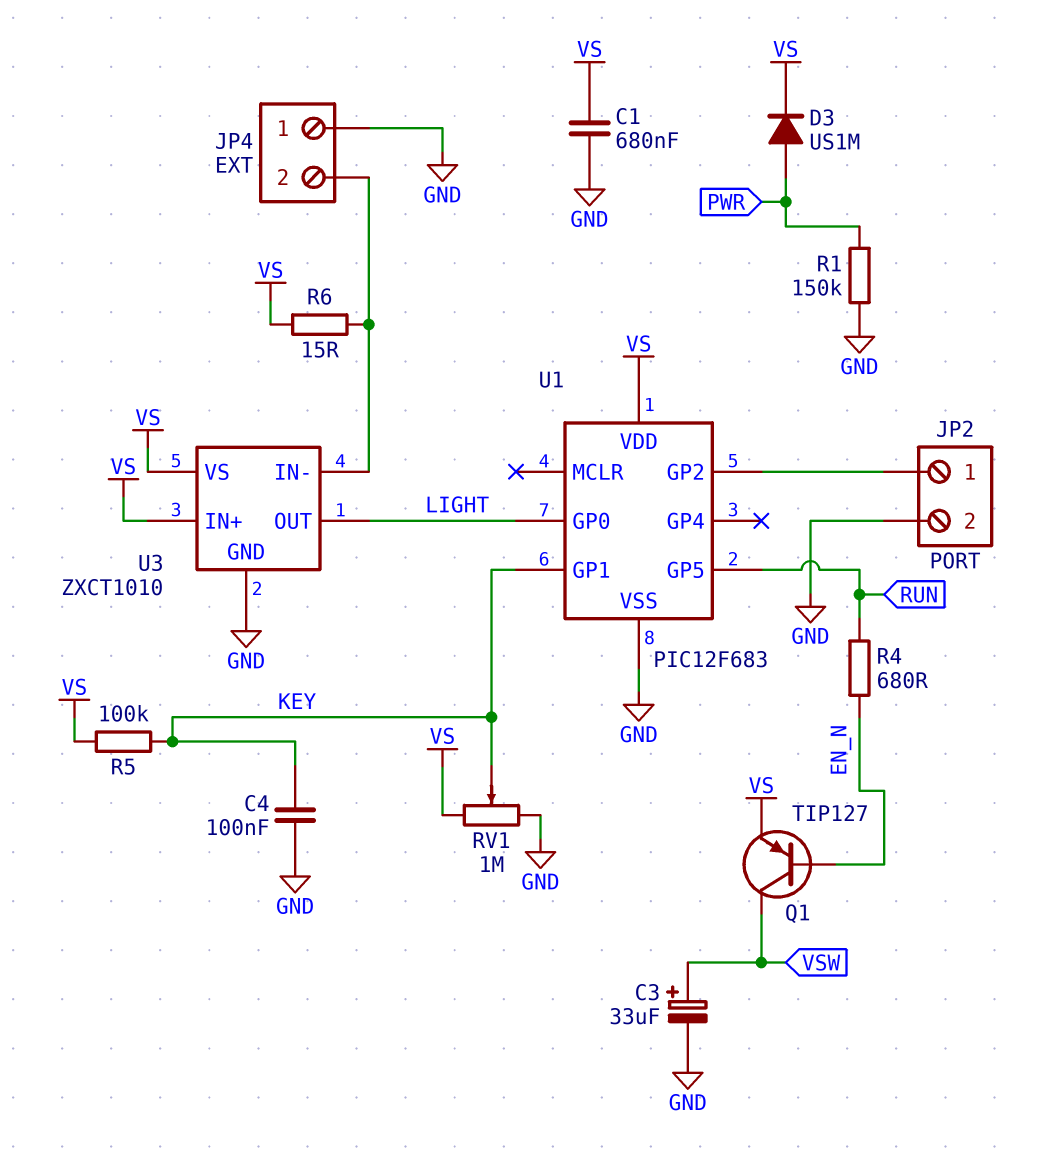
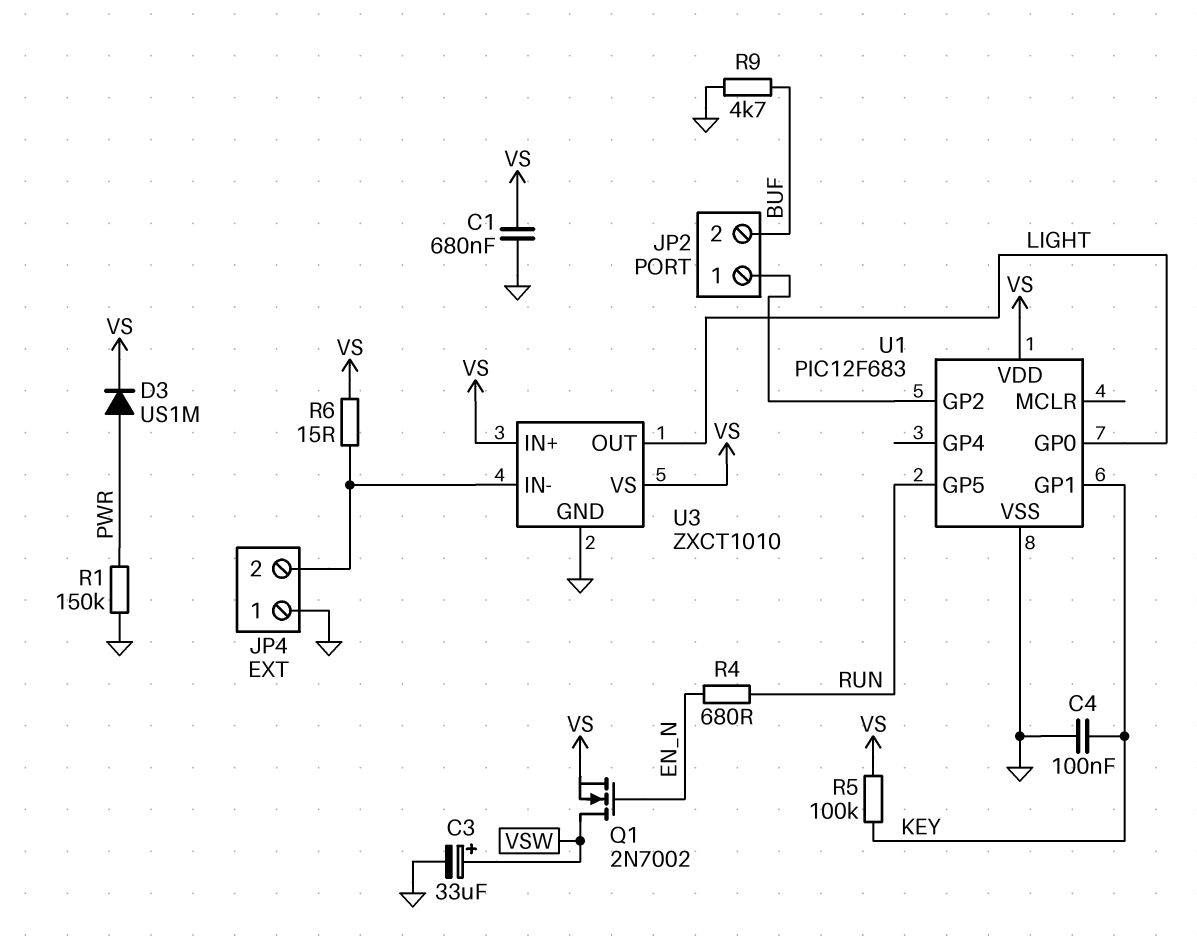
JP2 pin 2: GND -> BUF
Q1: PNP TIP127 (B EN_N, C VSW, E VS) -> NMOS 2N7002 (G EN_N, D VSW, S VS)
R9: none -> 4.7k (BUF, GND)
RV1: 1M (GND, VS, wiper KEY) -> none

